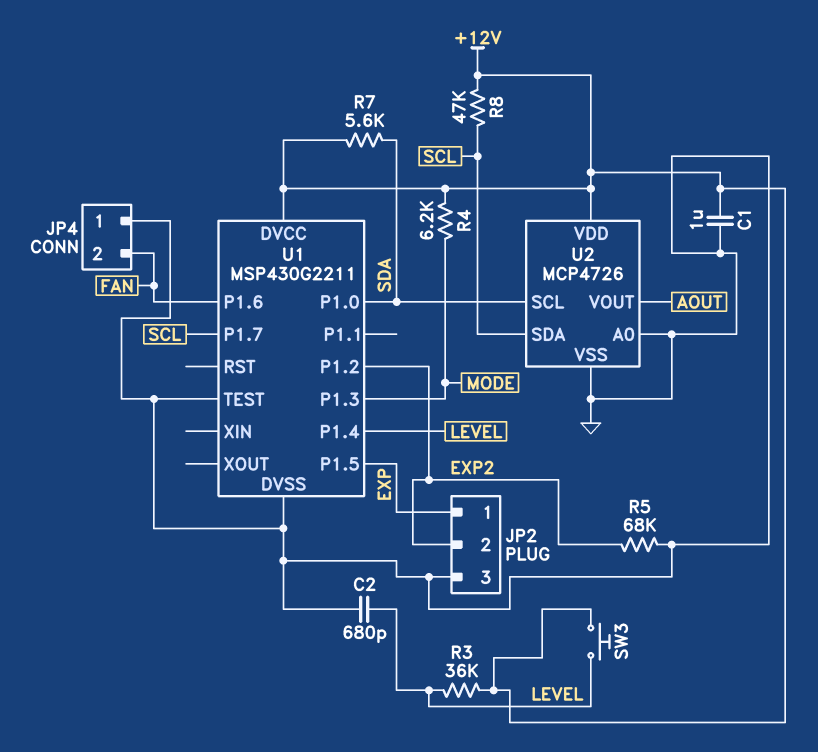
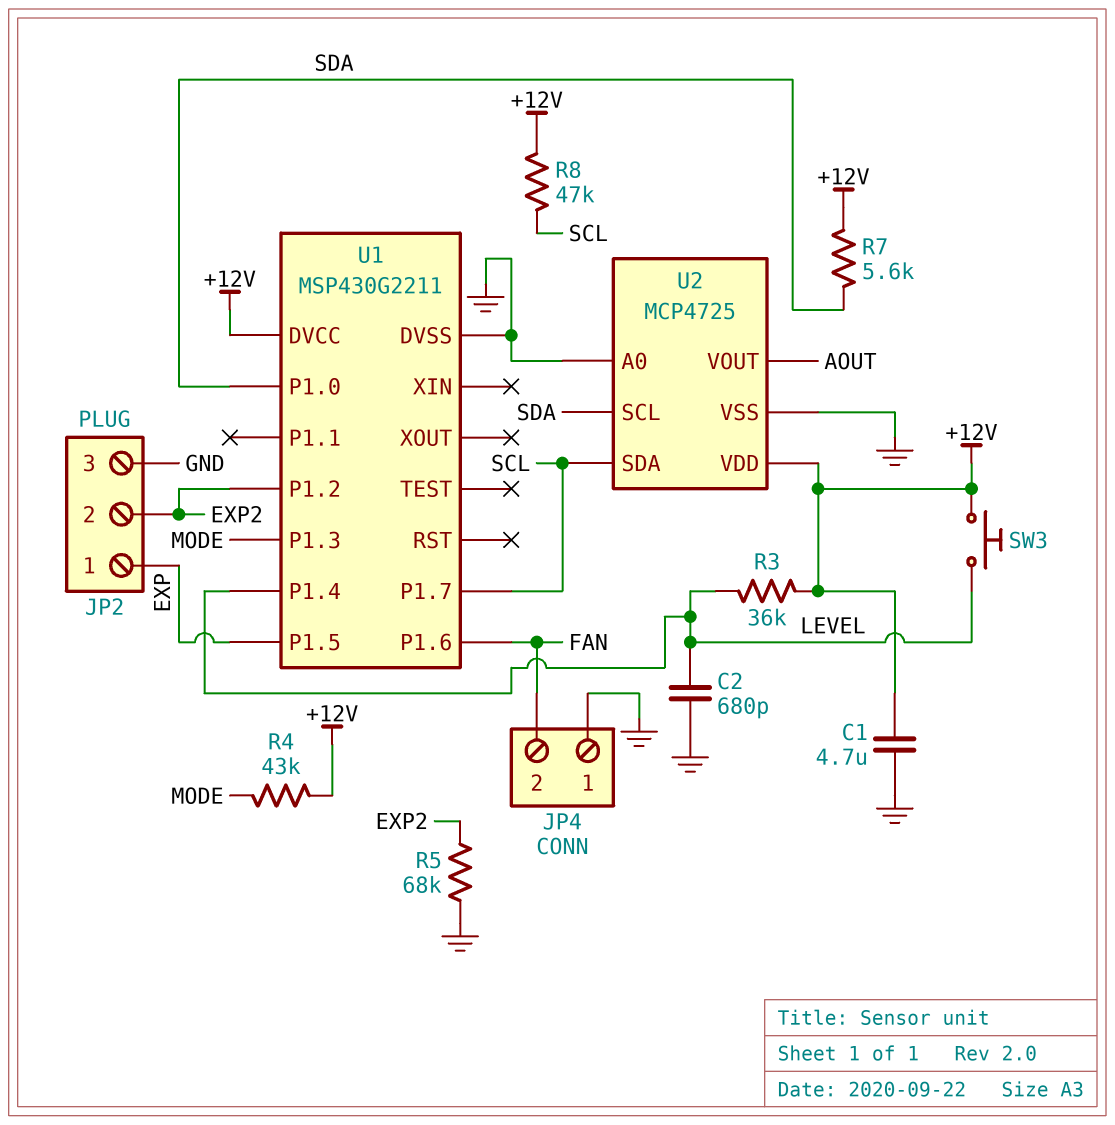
C1: 1uF (+12V, GND) -> 4.7uF (+12V, GND)
R4: 6.2k (+12V, MODE) -> 43k (+12V, MODE)
U1 pin TEST: GND -> none
U2: MCP4726 -> MCP4725

